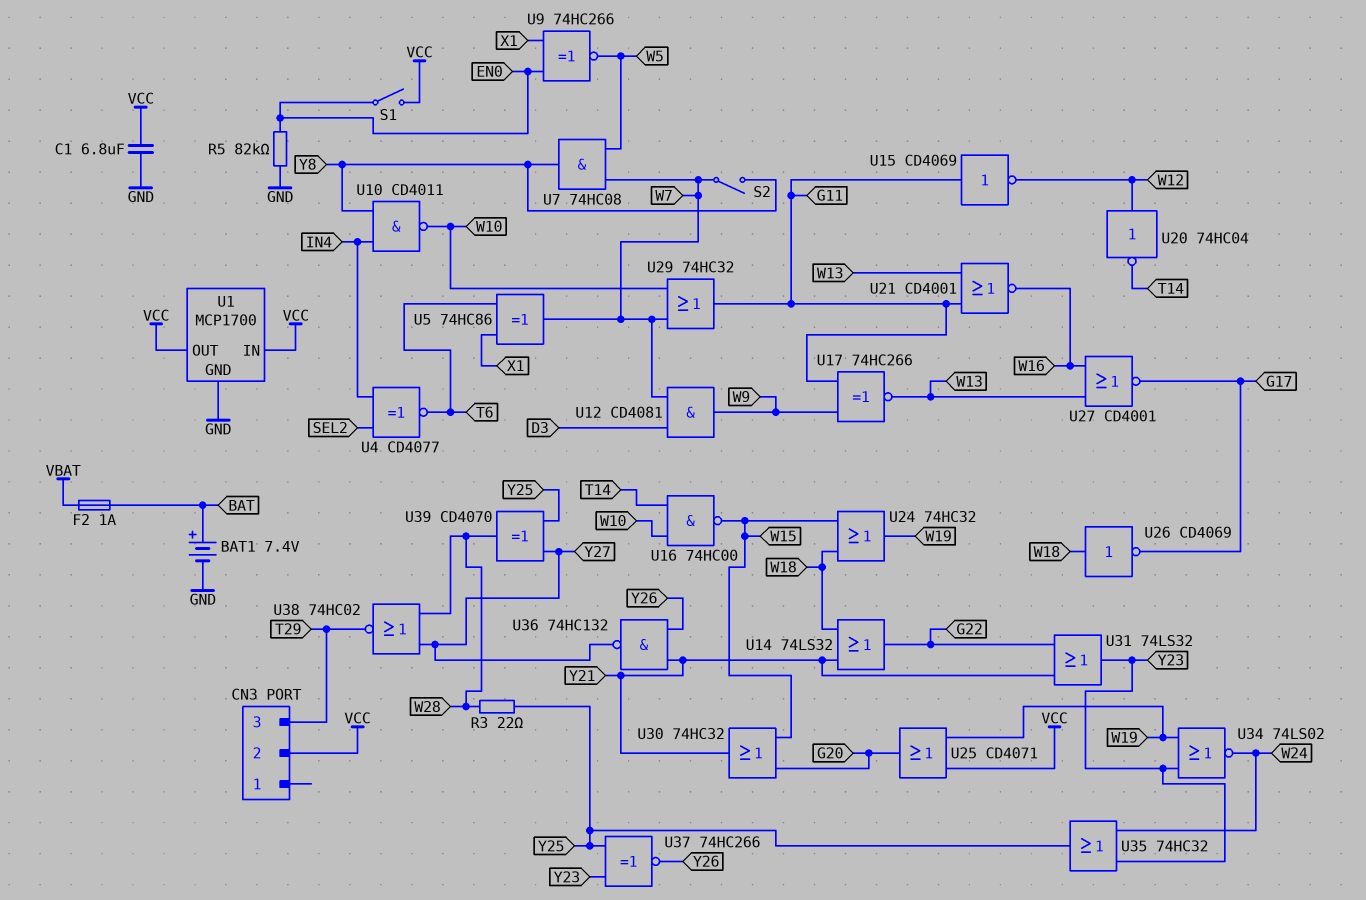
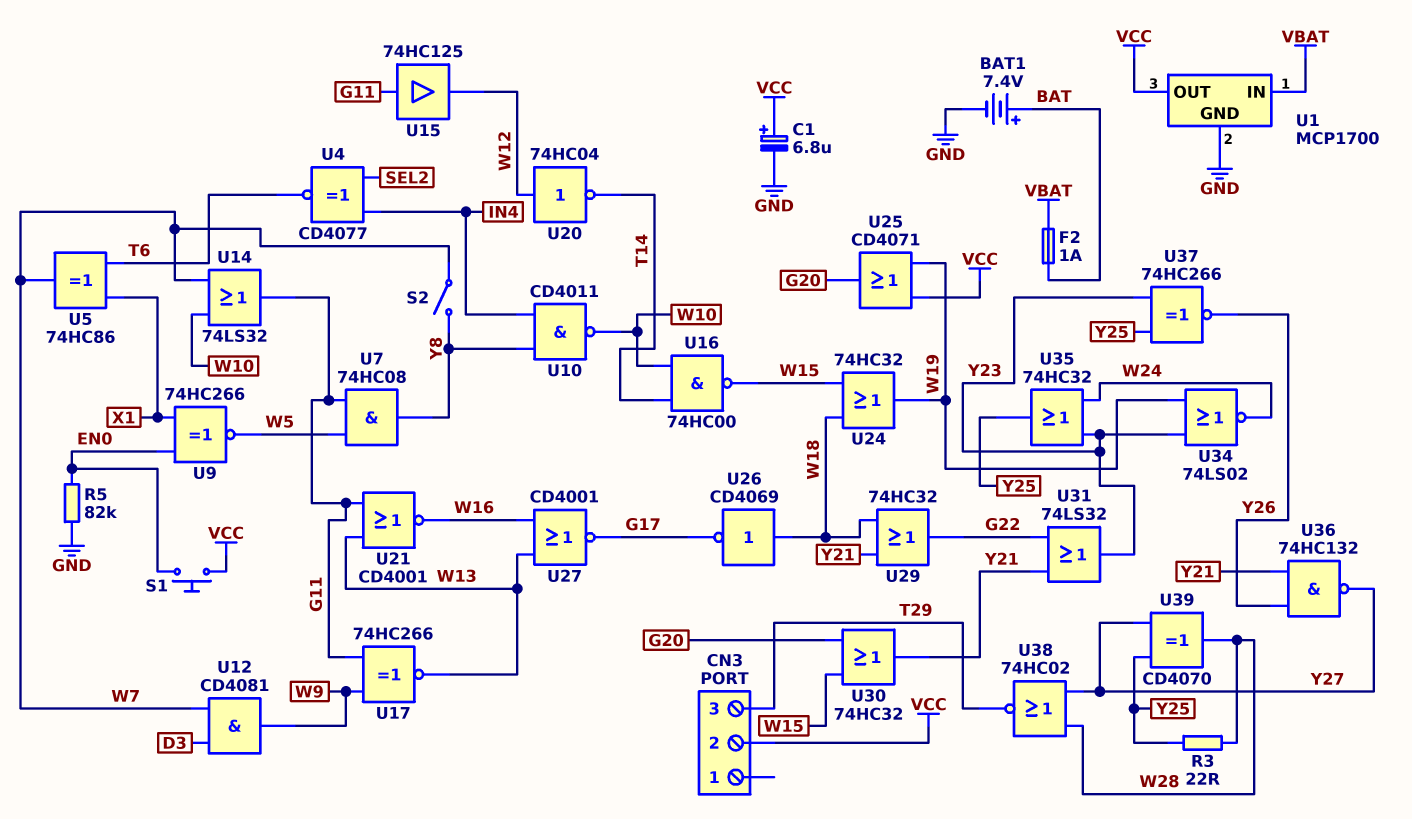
C1: 6.8uF (GND, VCC) -> 6.8uF (plus VCC, minus GND)
S1: switch (EN0, VCC) -> button (EN0, VCC)
U1 pin IN: VCC -> VBAT
U7: AND 74HC08 (in W5, in W7, out Y8) -> AND 74HC08 (in G11, in W5, out Y8)
U14: OR 74LS32 (in W18, in Y21, out G22) -> OR 74LS32 (in W7, in W10, out G11)
U15: NOT CD4069 (in G11, out W12) -> buffer 74HC125 (in G11, out W12)
U29: OR 74HC32 (in W7, in W10, out G11) -> OR 74HC32 (in W18, in Y21, out G22)

